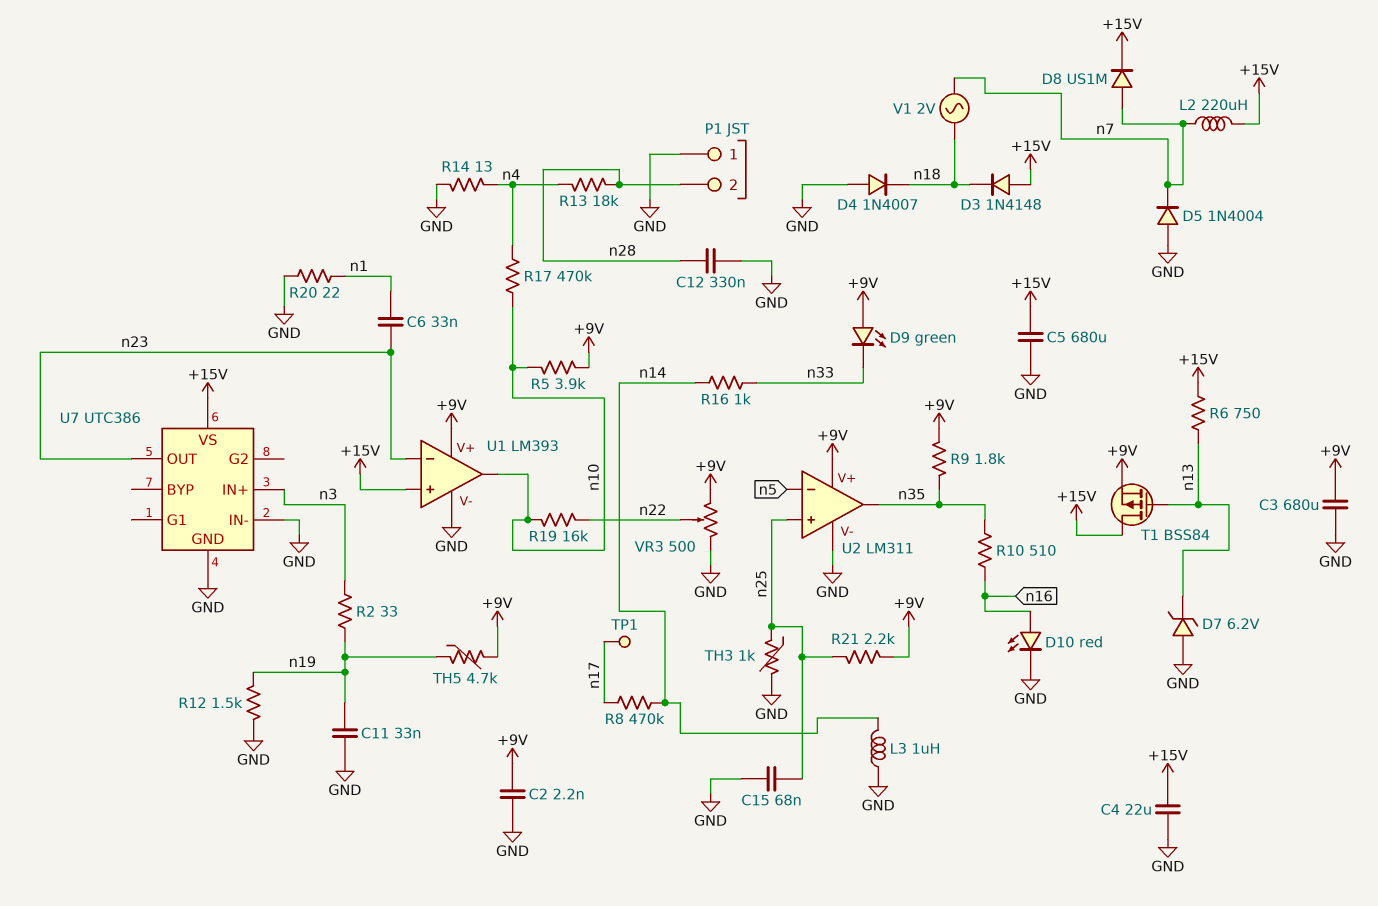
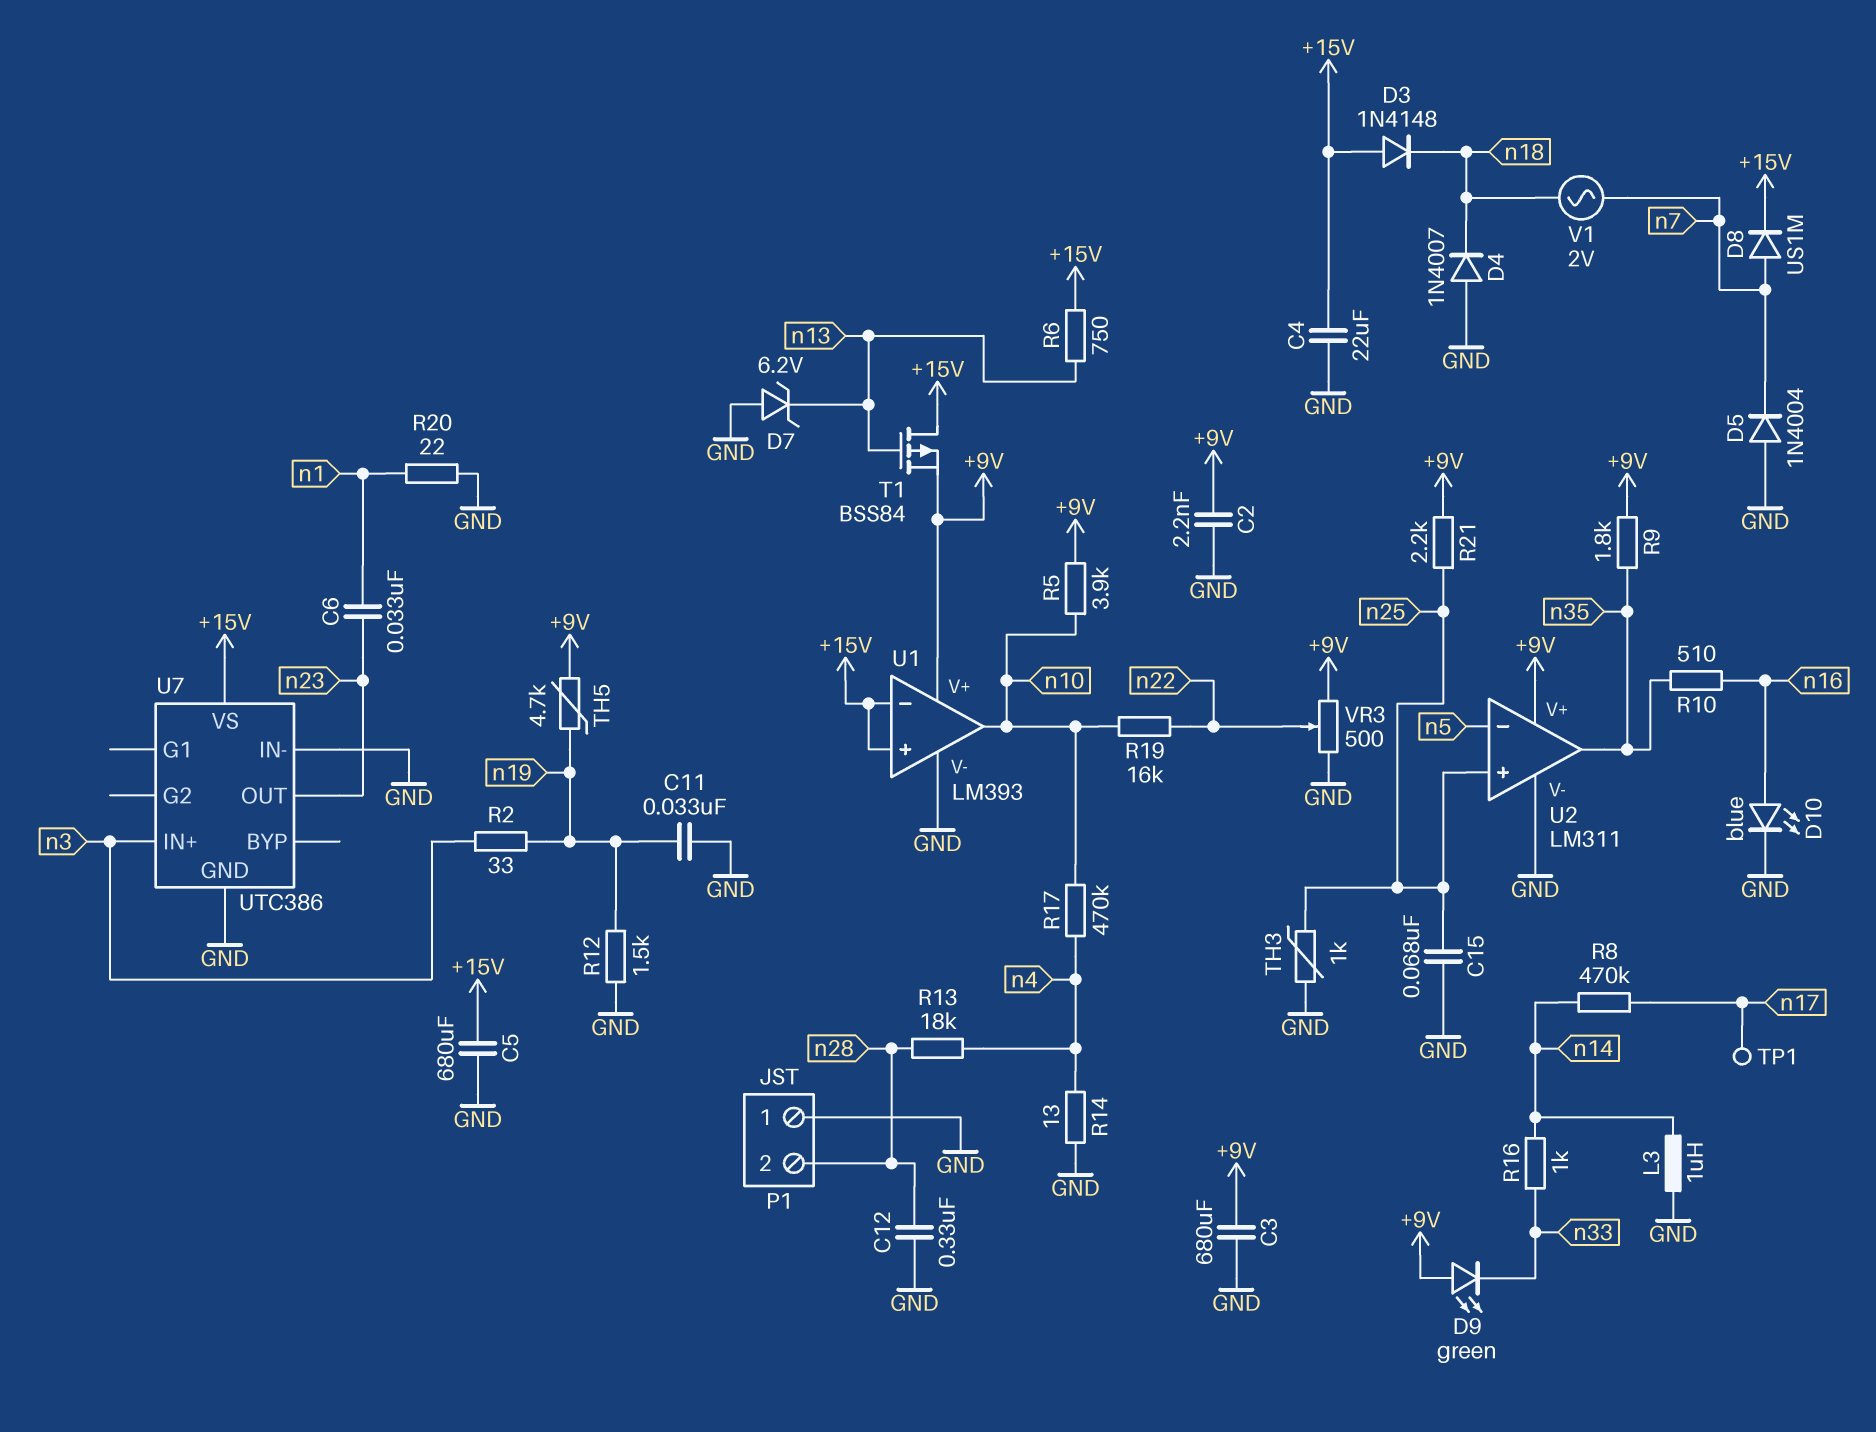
D10: LED red (A n16, K GND) -> LED blue (A n16, K GND)
L2: 220uH (+15V, n7) -> none
U1 pin in-: n23 -> +15V

